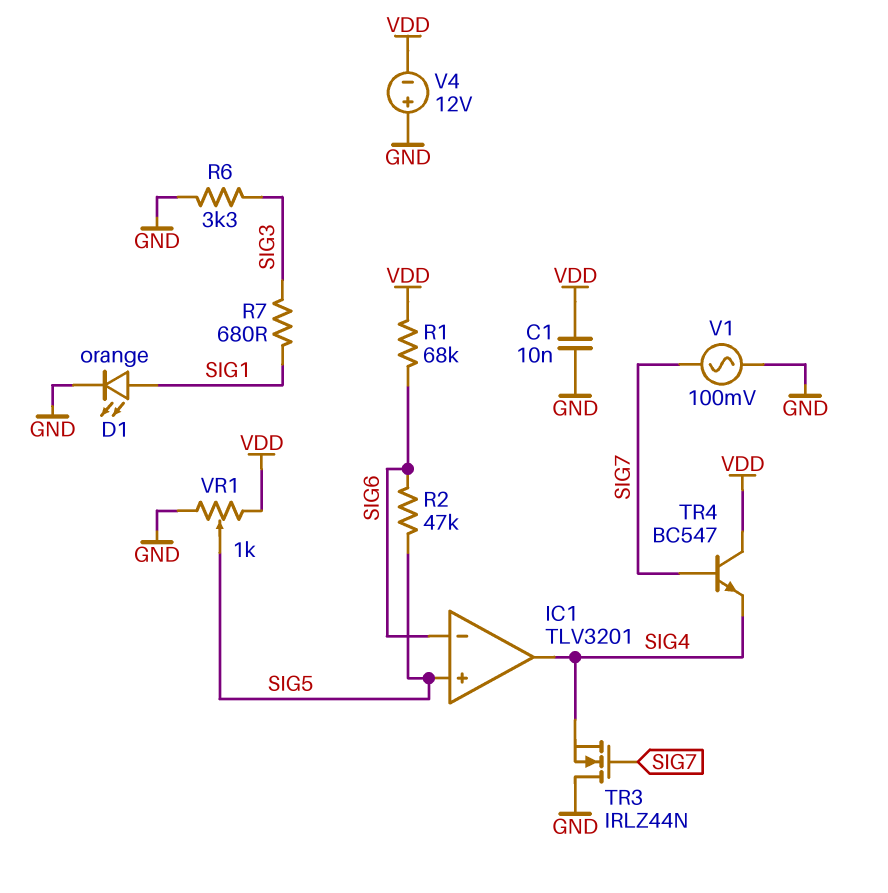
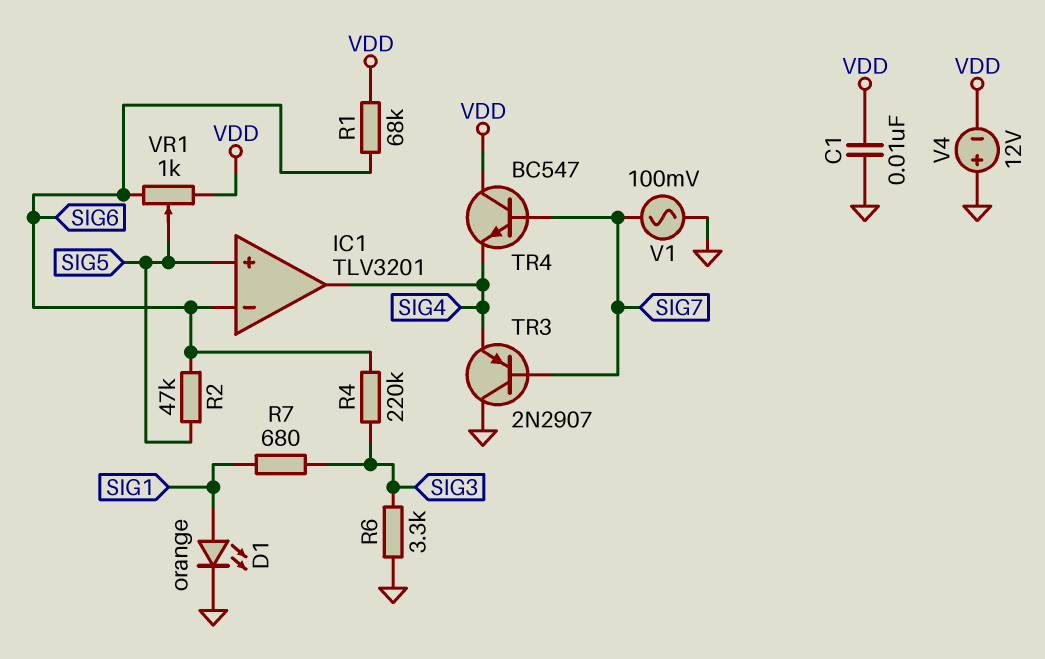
R4: none -> 220k (SIG3, SIG6)
TR3: NMOS IRLZ44N (G SIG7, D GND, S SIG4) -> PNP 2N2907 (B SIG7, C GND, E SIG4)
VR1: 1k (GND, VDD, wiper SIG5) -> 1k (SIG6, VDD, wiper SIG5)

